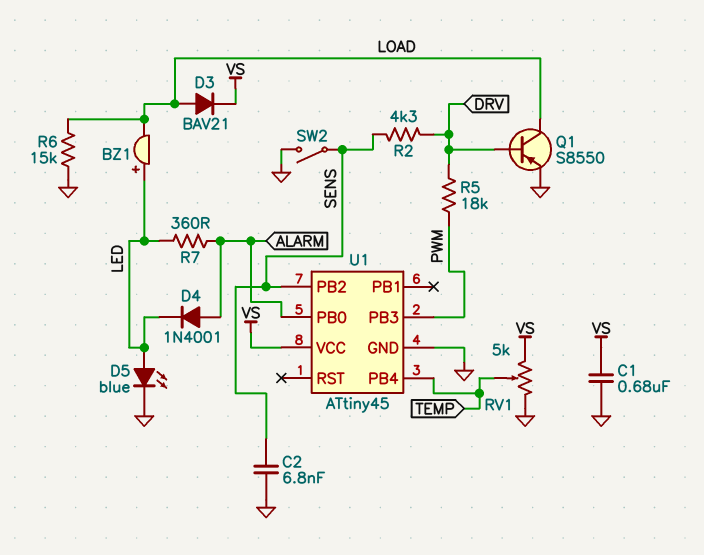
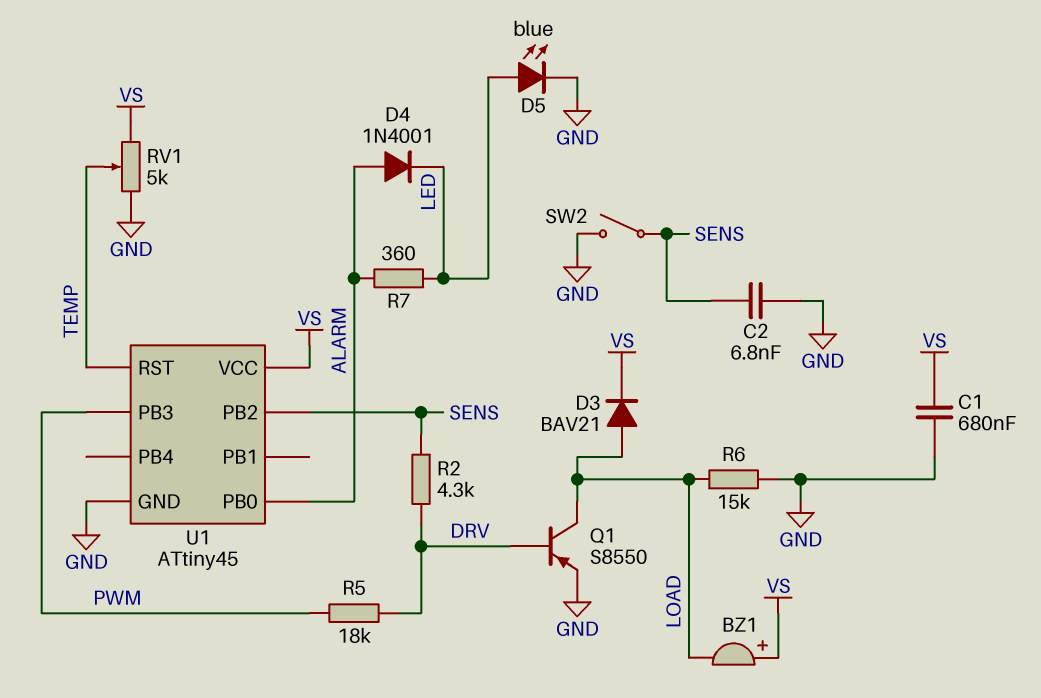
BZ1: buzzer (plus LED, minus LOAD) -> buzzer (plus VS, minus LOAD)
U1 pin PB4: TEMP -> none
U1 pin RST: none -> TEMP

